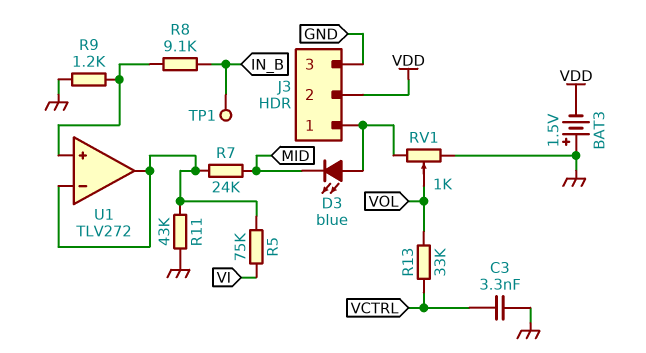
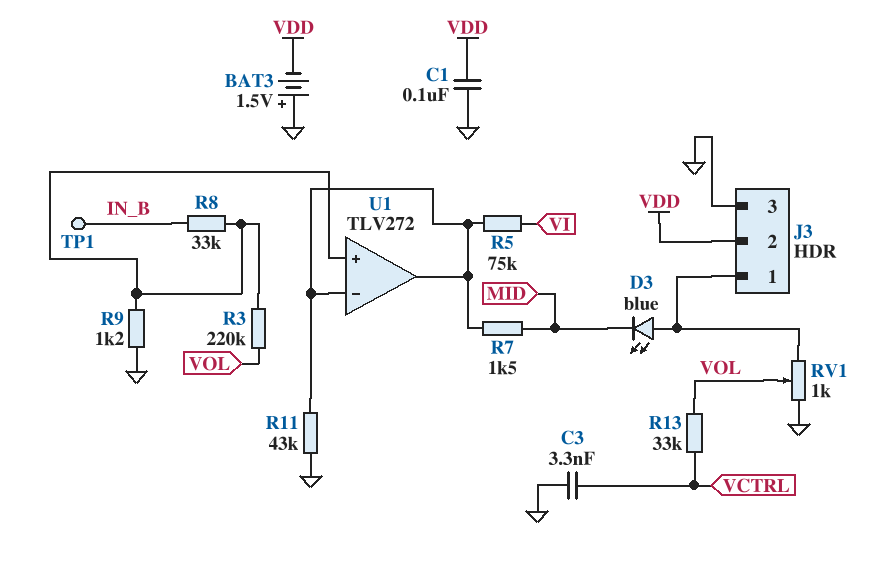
C1: none -> 100nF (GND, VDD)
R3: none -> 220k (U1/in+, VOL)
R7: 24k (MID, U1/in-) -> 1.5k (MID, U1/in-)
R8: 9.1k (IN_B, U1/in+) -> 33k (IN_B, U1/in+)

